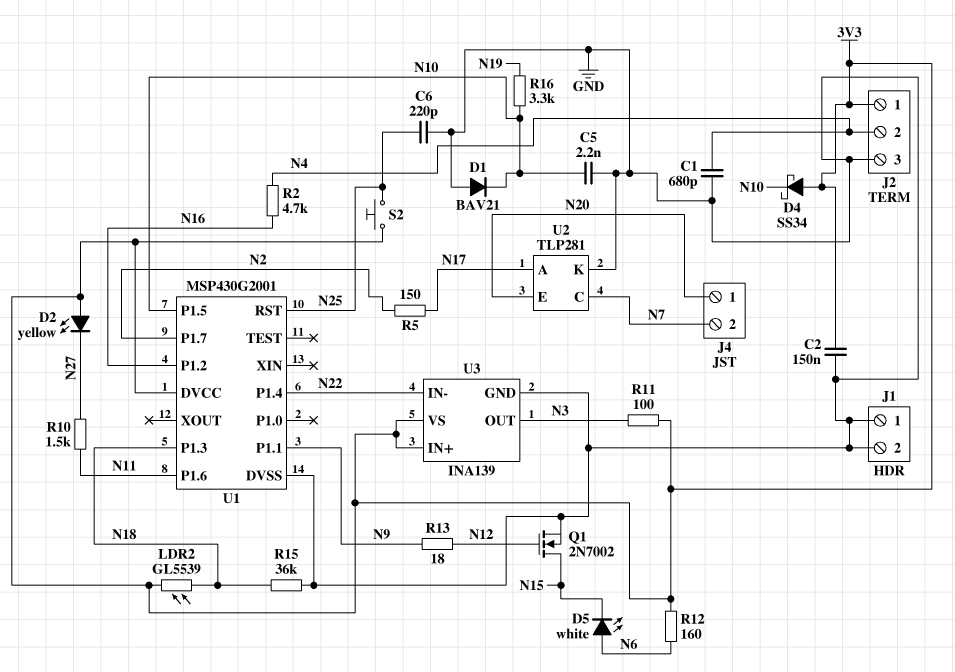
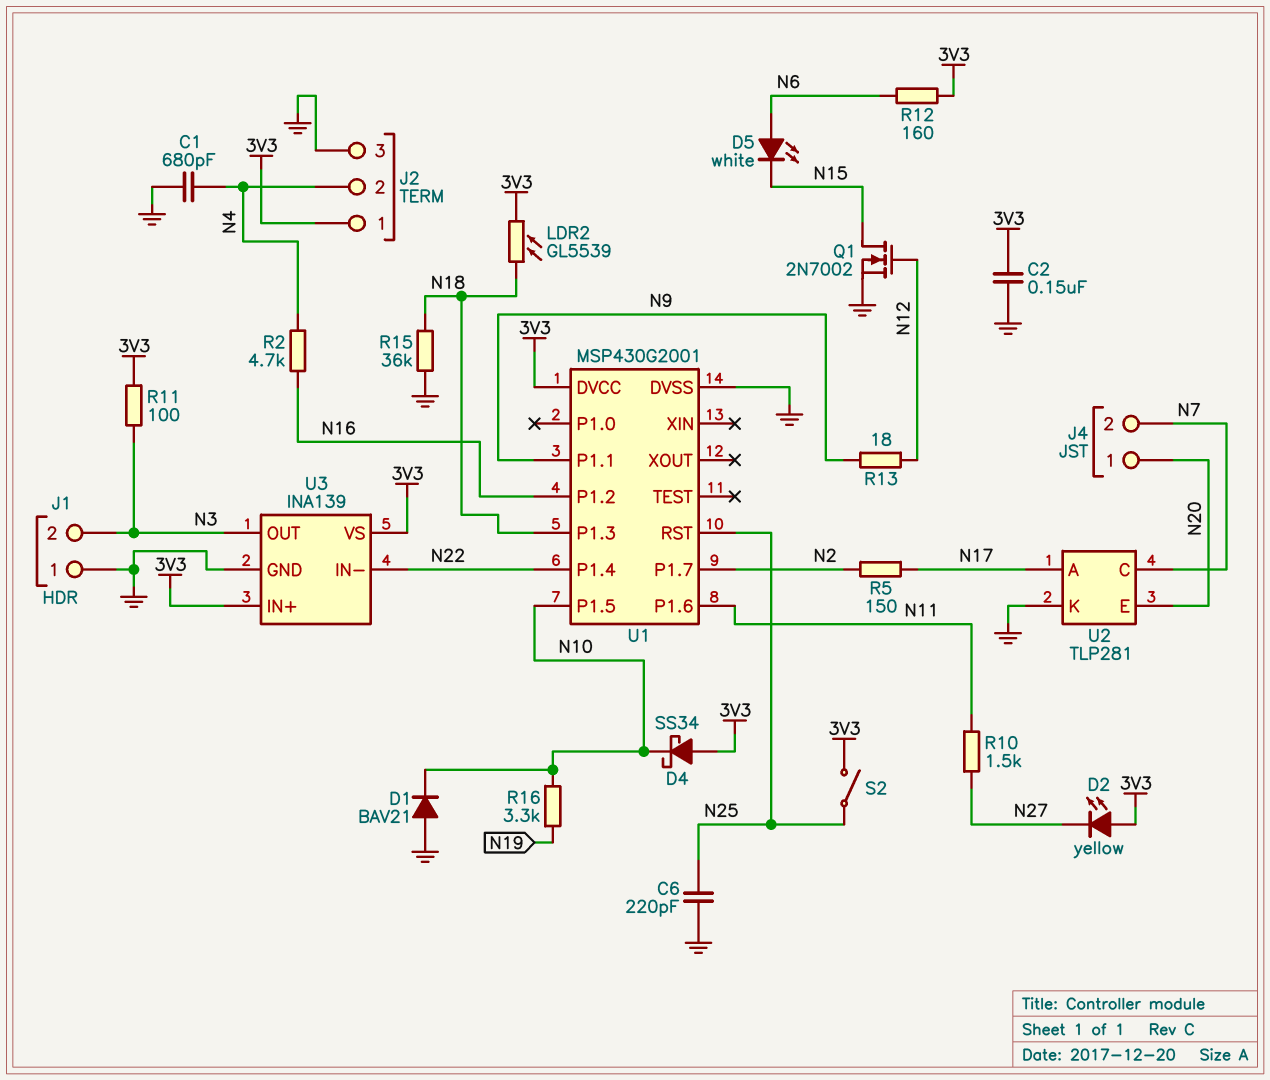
C5: 2.2nF (GND, N10) -> none
J1 pin 2: GND -> N3
S2: button (3V3, N25) -> switch (3V3, N25)

